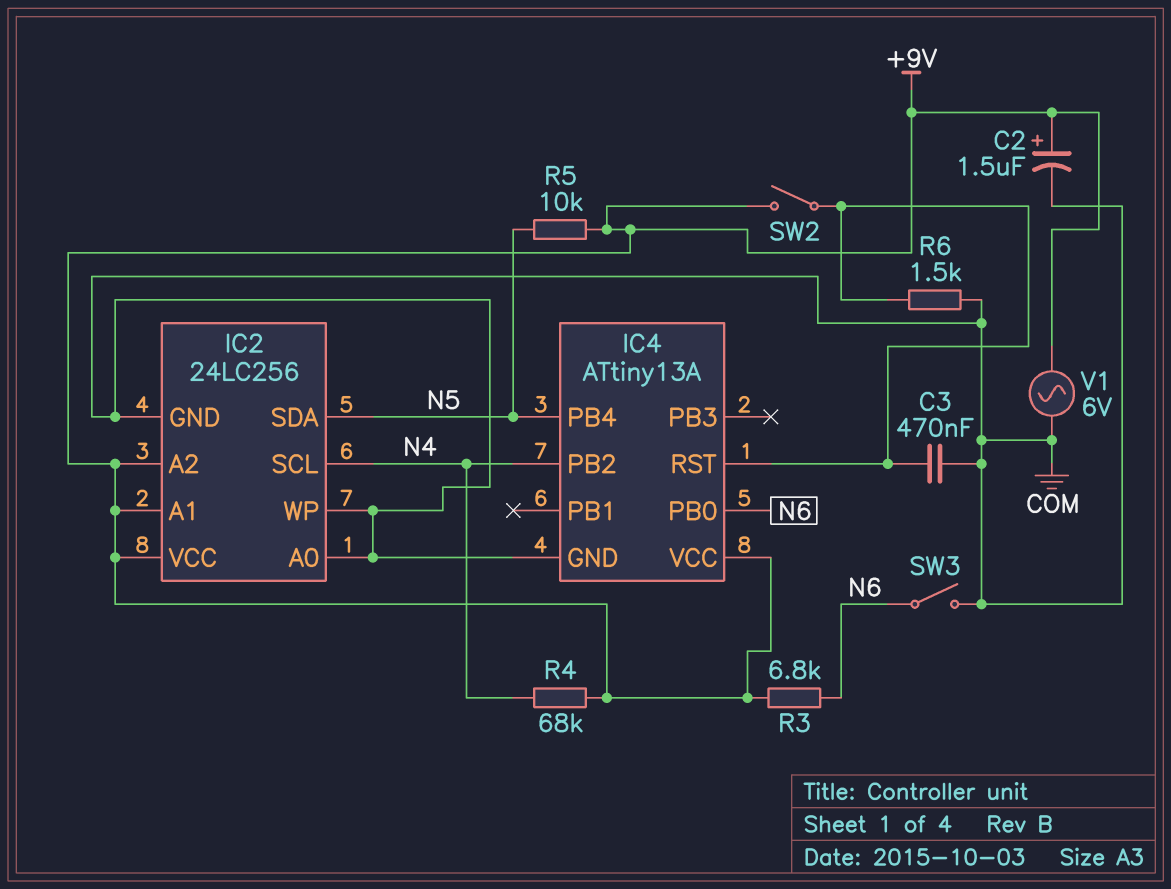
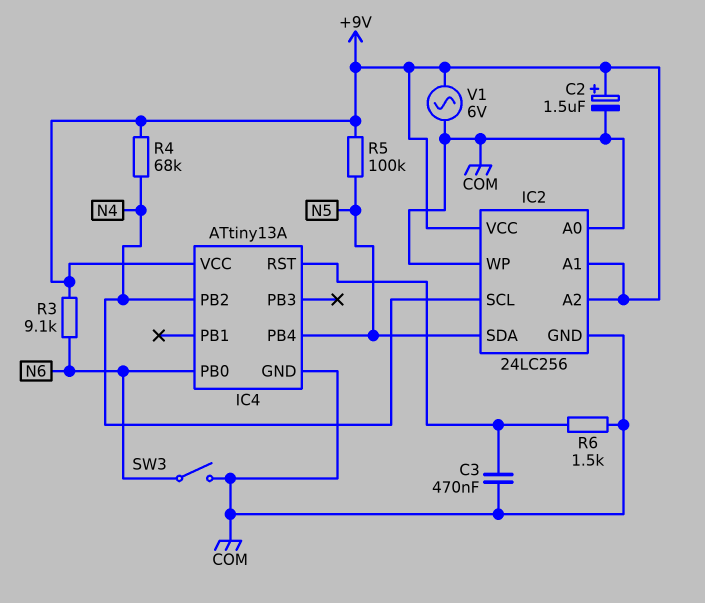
R3: 6.8k (+9V, N6) -> 9.1k (+9V, N6)
R5: 10k (+9V, N5) -> 100k (+9V, N5)
SW2: switch (+9V, IC4/RST) -> none

